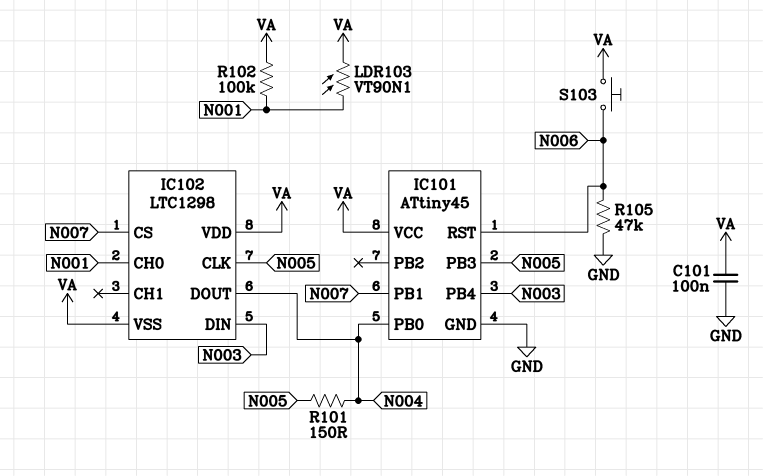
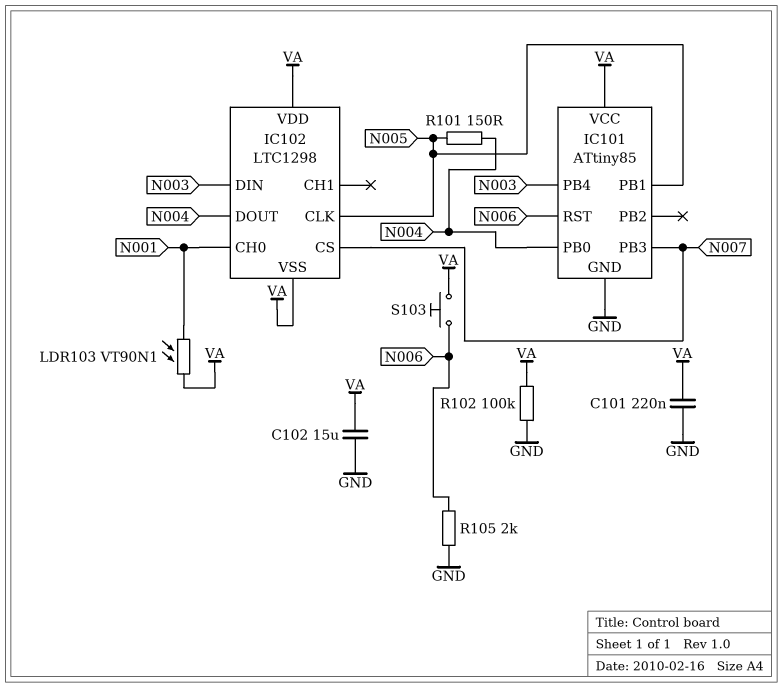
C101: 100nF (GND, VA) -> 220nF (GND, VA)
C102: none -> 15uF (GND, VA)
IC101: ATtiny45 -> ATtiny85
IC101 pin PB1: N007 -> N005
IC101 pin PB3: N005 -> N007
R102: 100k (N001, VA) -> 100k (GND, VA)
R105: 47k (GND, N006) -> 2k (GND, N006)

